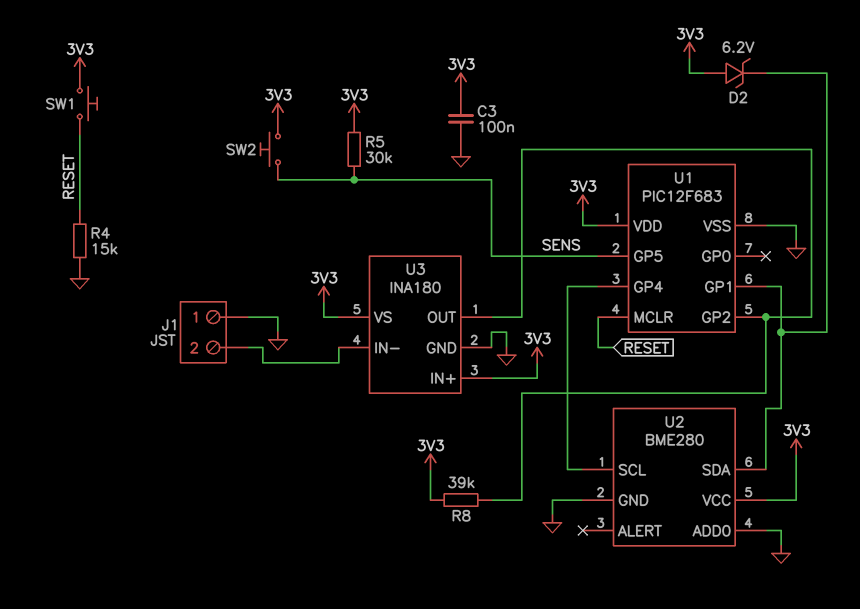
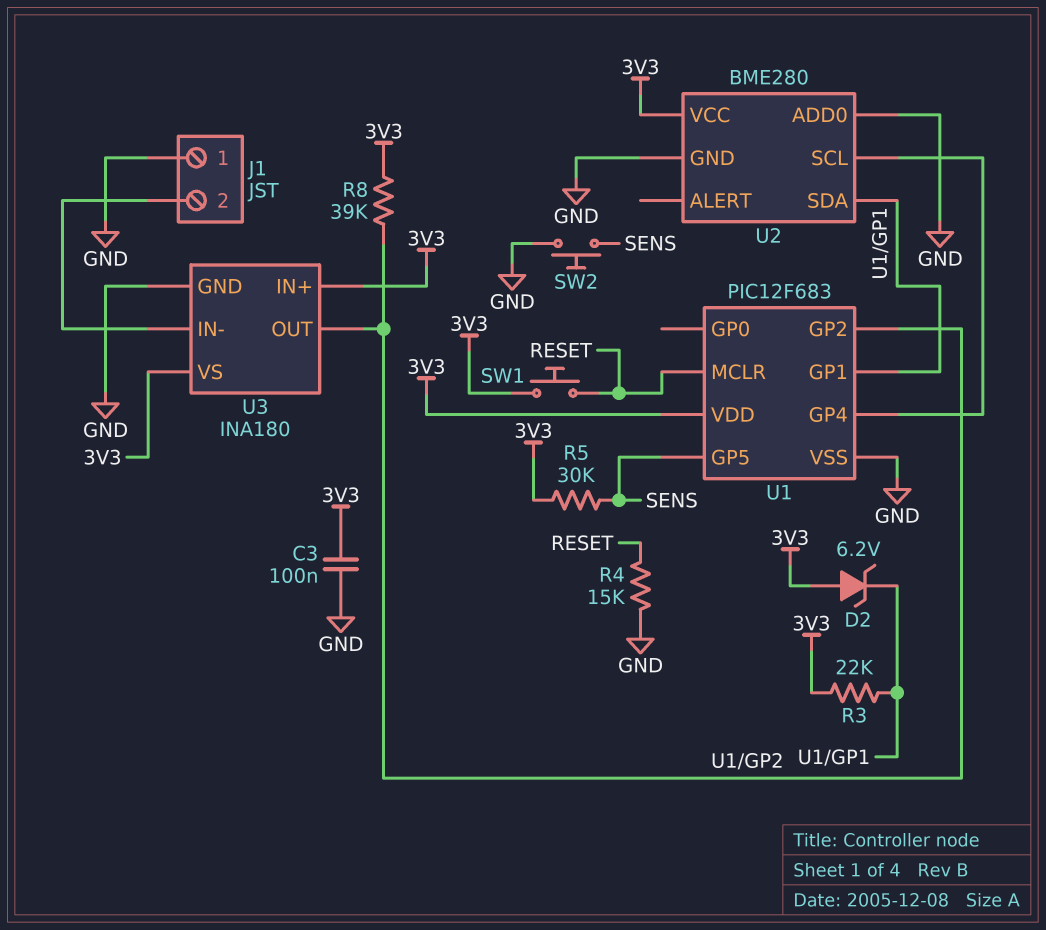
R3: none -> 22k (3V3, U1/GP1)
SW2: button (3V3, SENS) -> button (GND, SENS)

